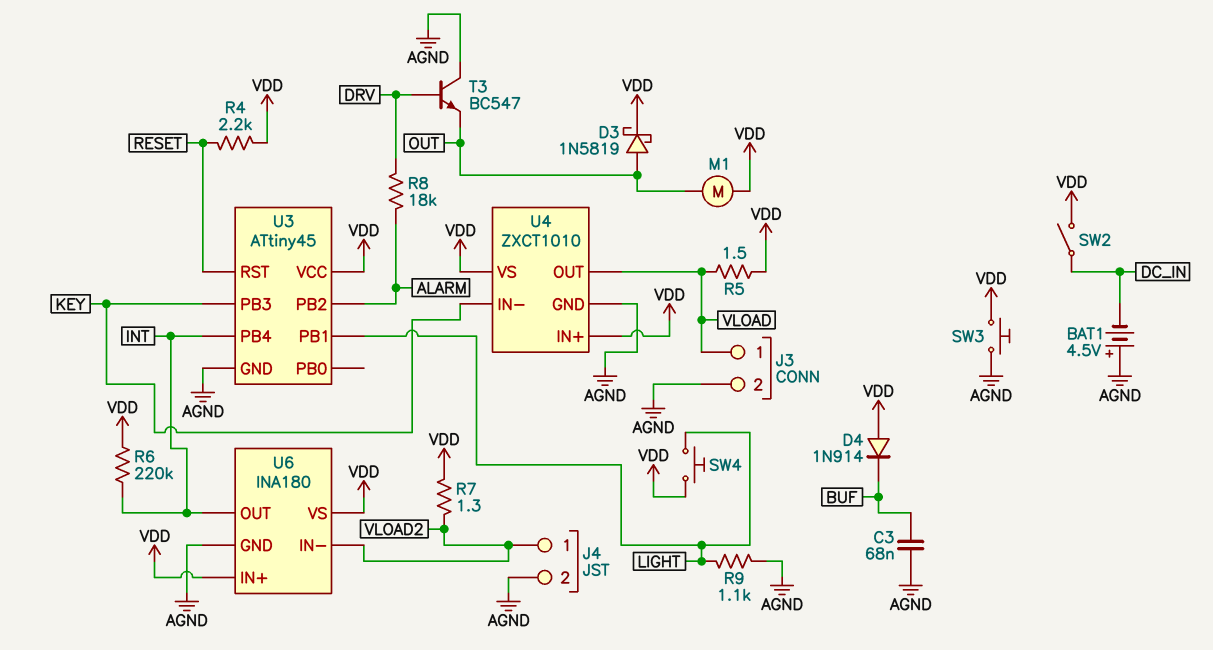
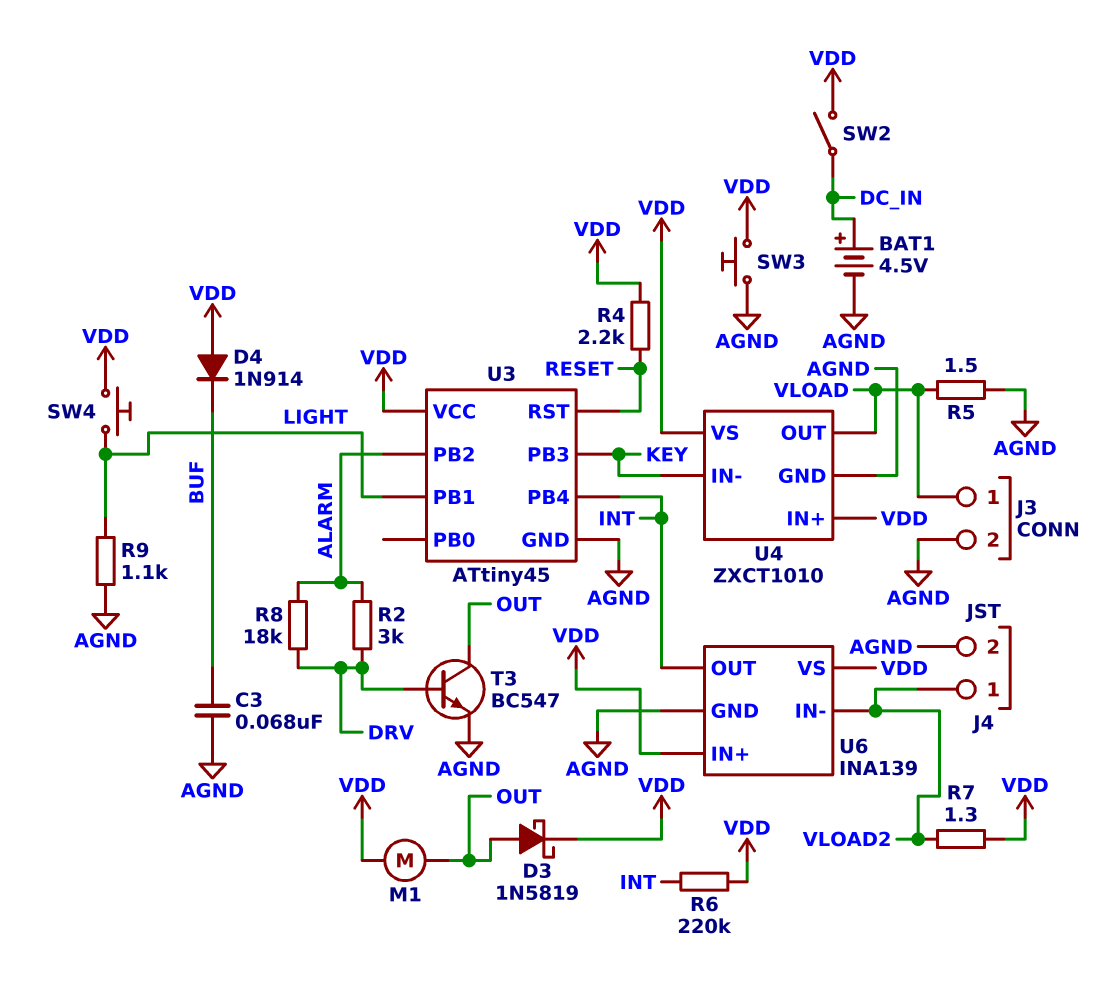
BAT1: 4.5V (plus AGND, minus DC_IN) -> 4.5V (plus DC_IN, minus AGND)
R2: none -> 3k (ALARM, DRV)
R5: 1.5 (VDD, VLOAD) -> 1.5 (AGND, VLOAD)
T3: NPN BC547 (B DRV, C AGND, E OUT) -> NPN BC547 (B DRV, C OUT, E AGND)
U6: INA180 -> INA139

